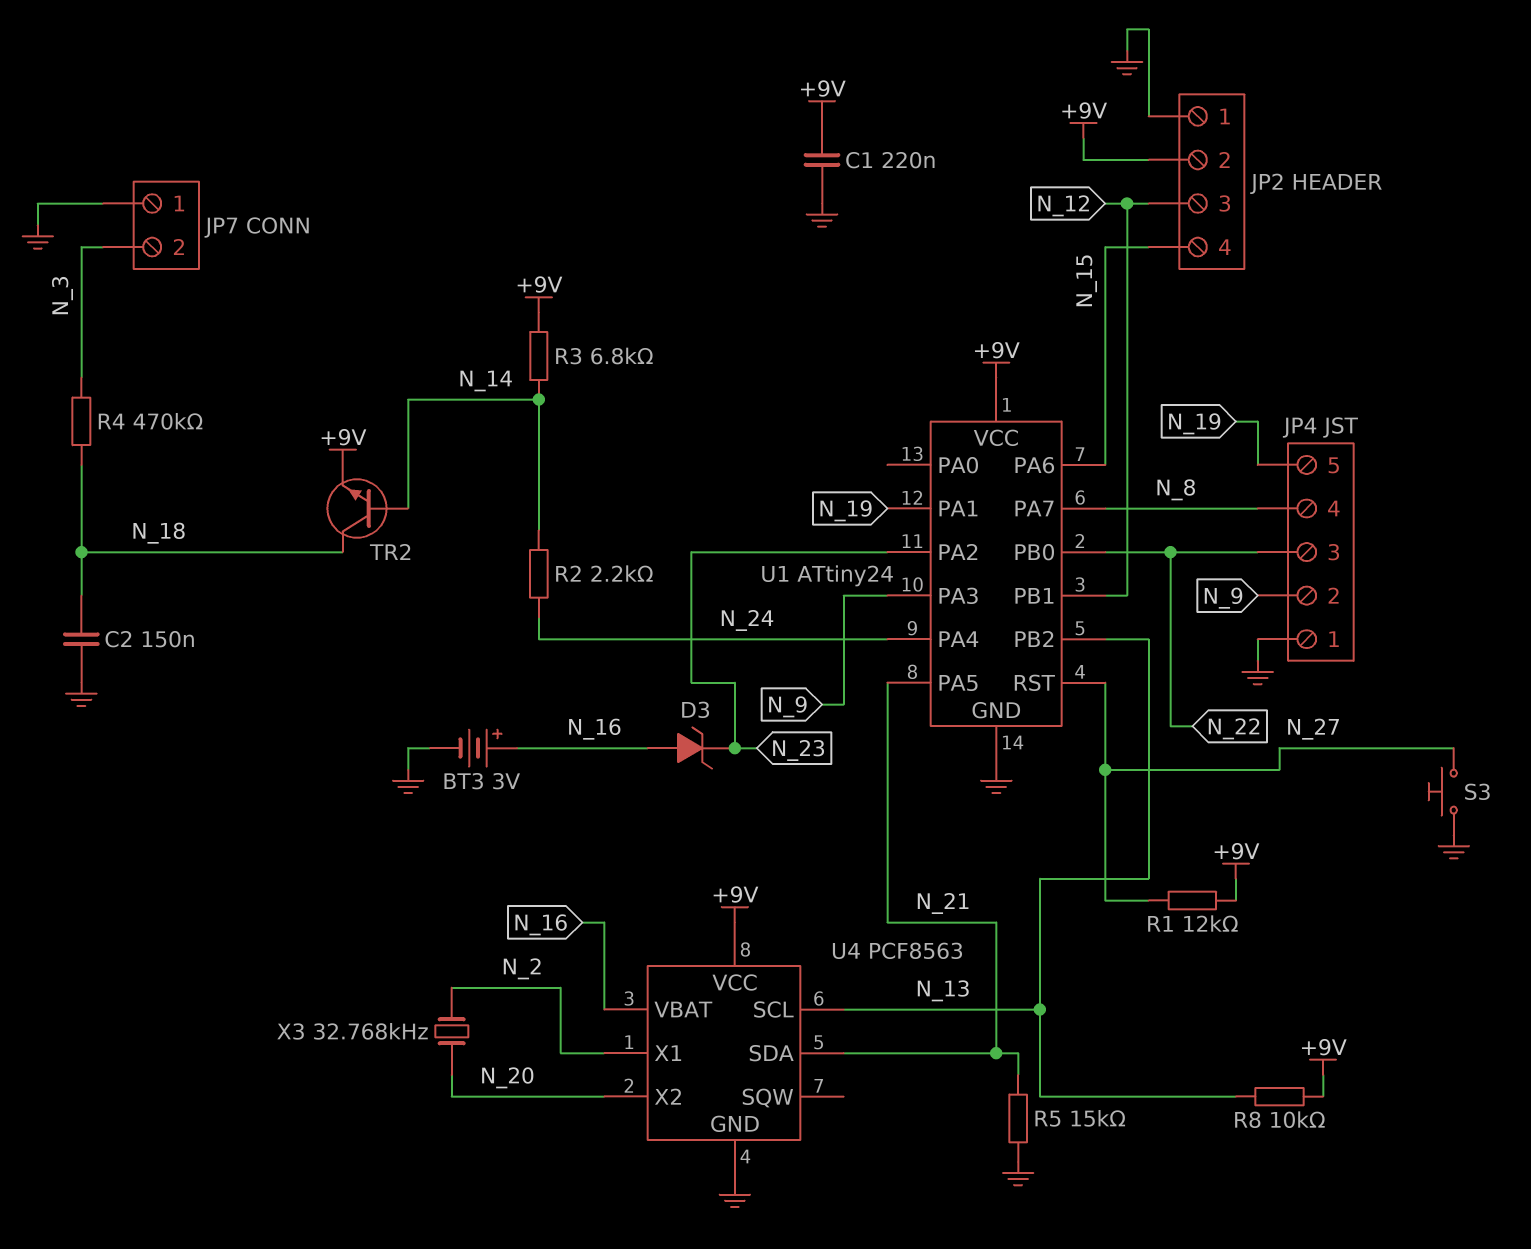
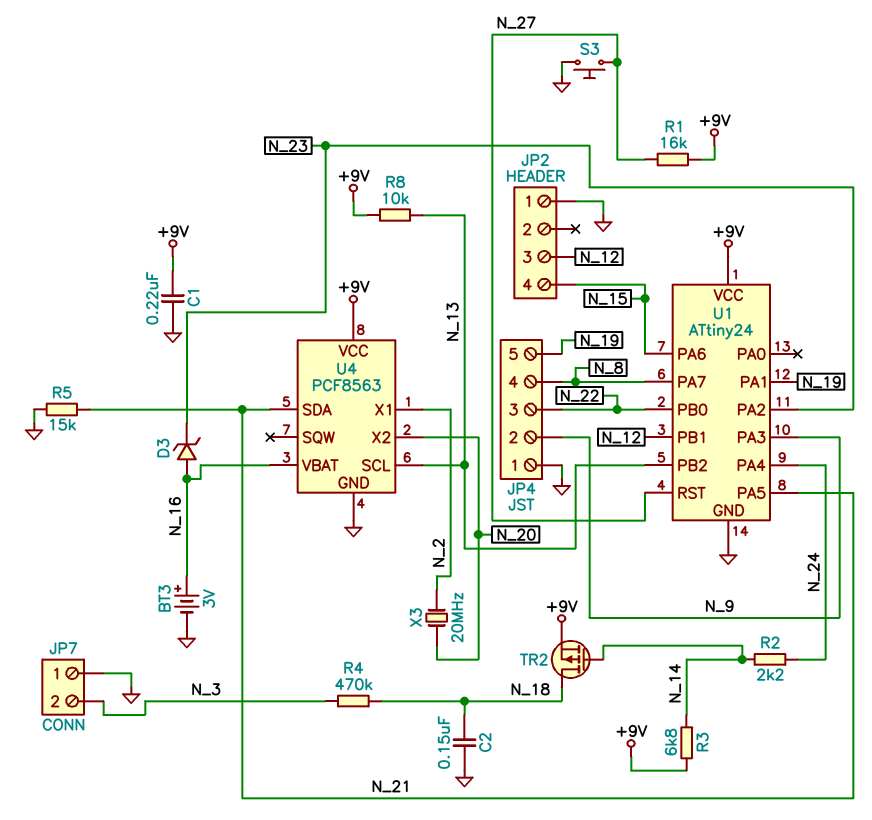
JP2 pin 2: +9V -> none
R1: 12k (+9V, N_27) -> 16k (+9V, N_27)
TR2: NPN (B N_14, C N_18, E +9V) -> PMOS (G N_14, D N_18, S +9V)
X3: 32.768kHz (N_2, N_20) -> 20MHz (N_2, N_20)

